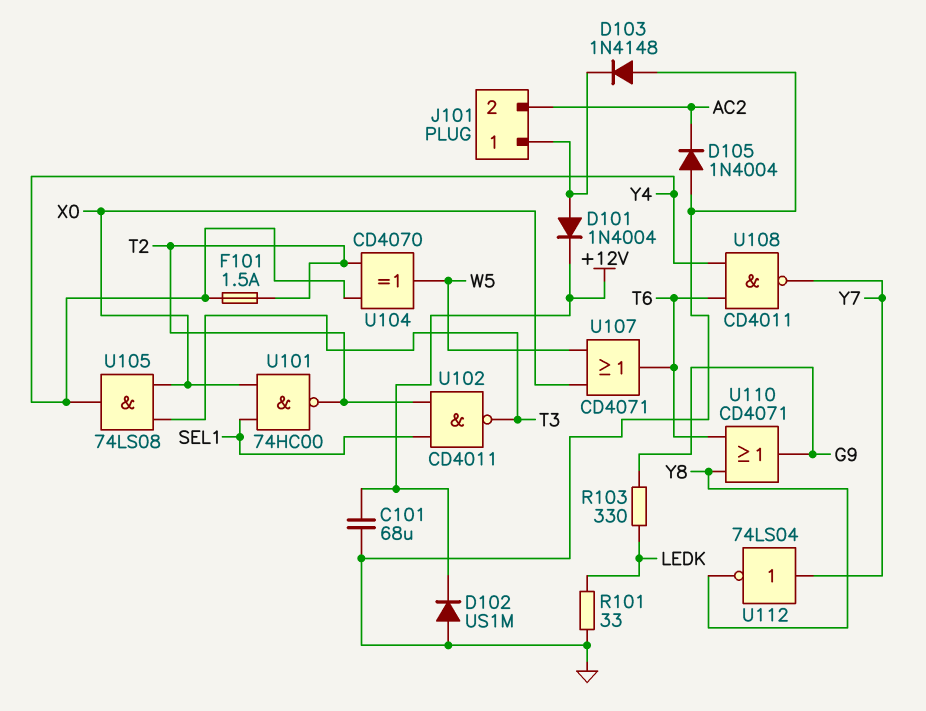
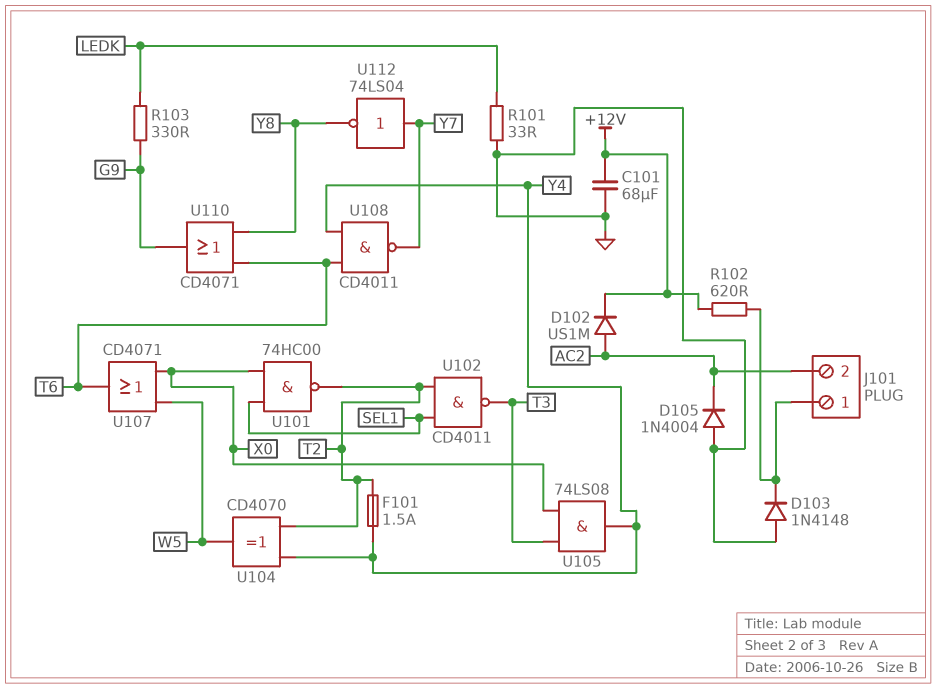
D101: diode 1N4004 (A J101/1, K +12V) -> none
D102: diode US1M (A GND, K +12V) -> diode US1M (A AC2, K +12V)
R102: none -> 620 (+12V, J101/1)

